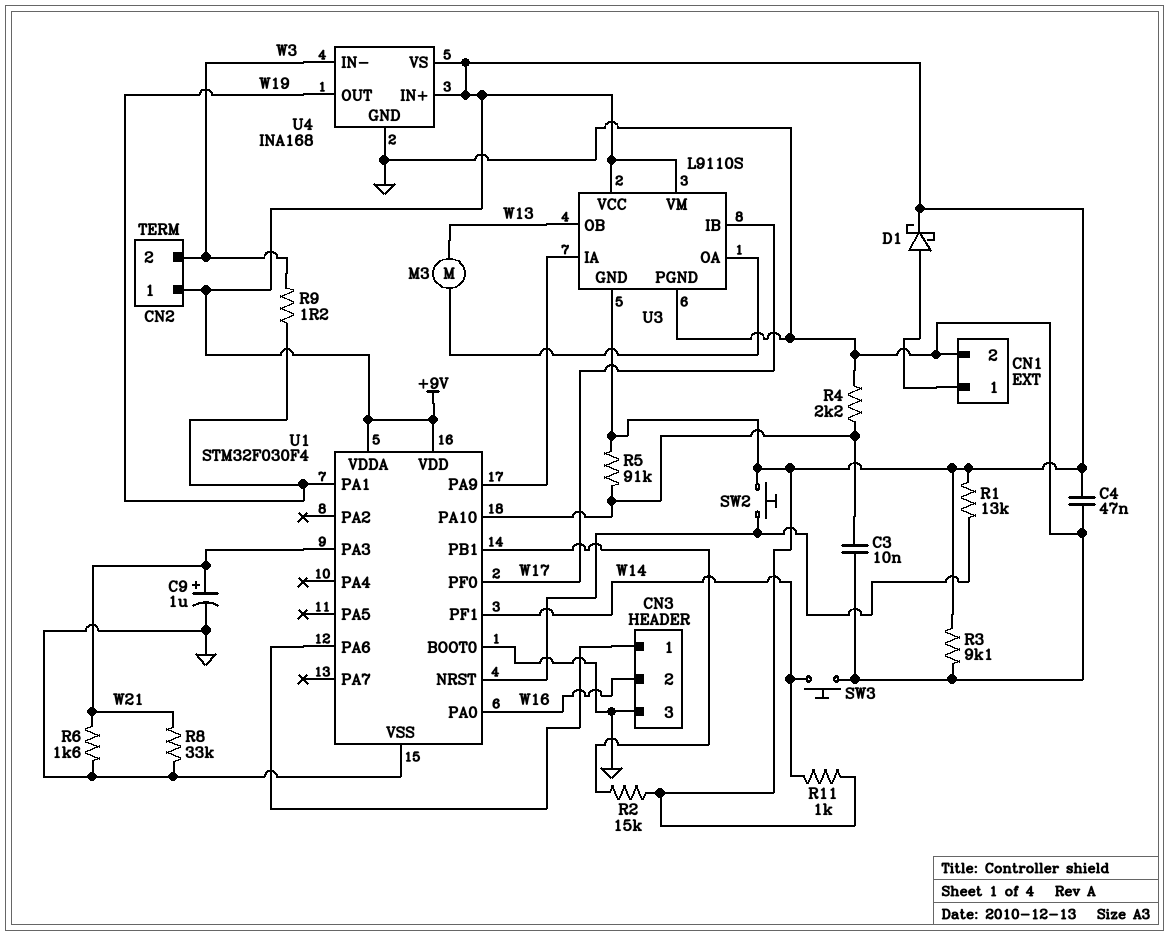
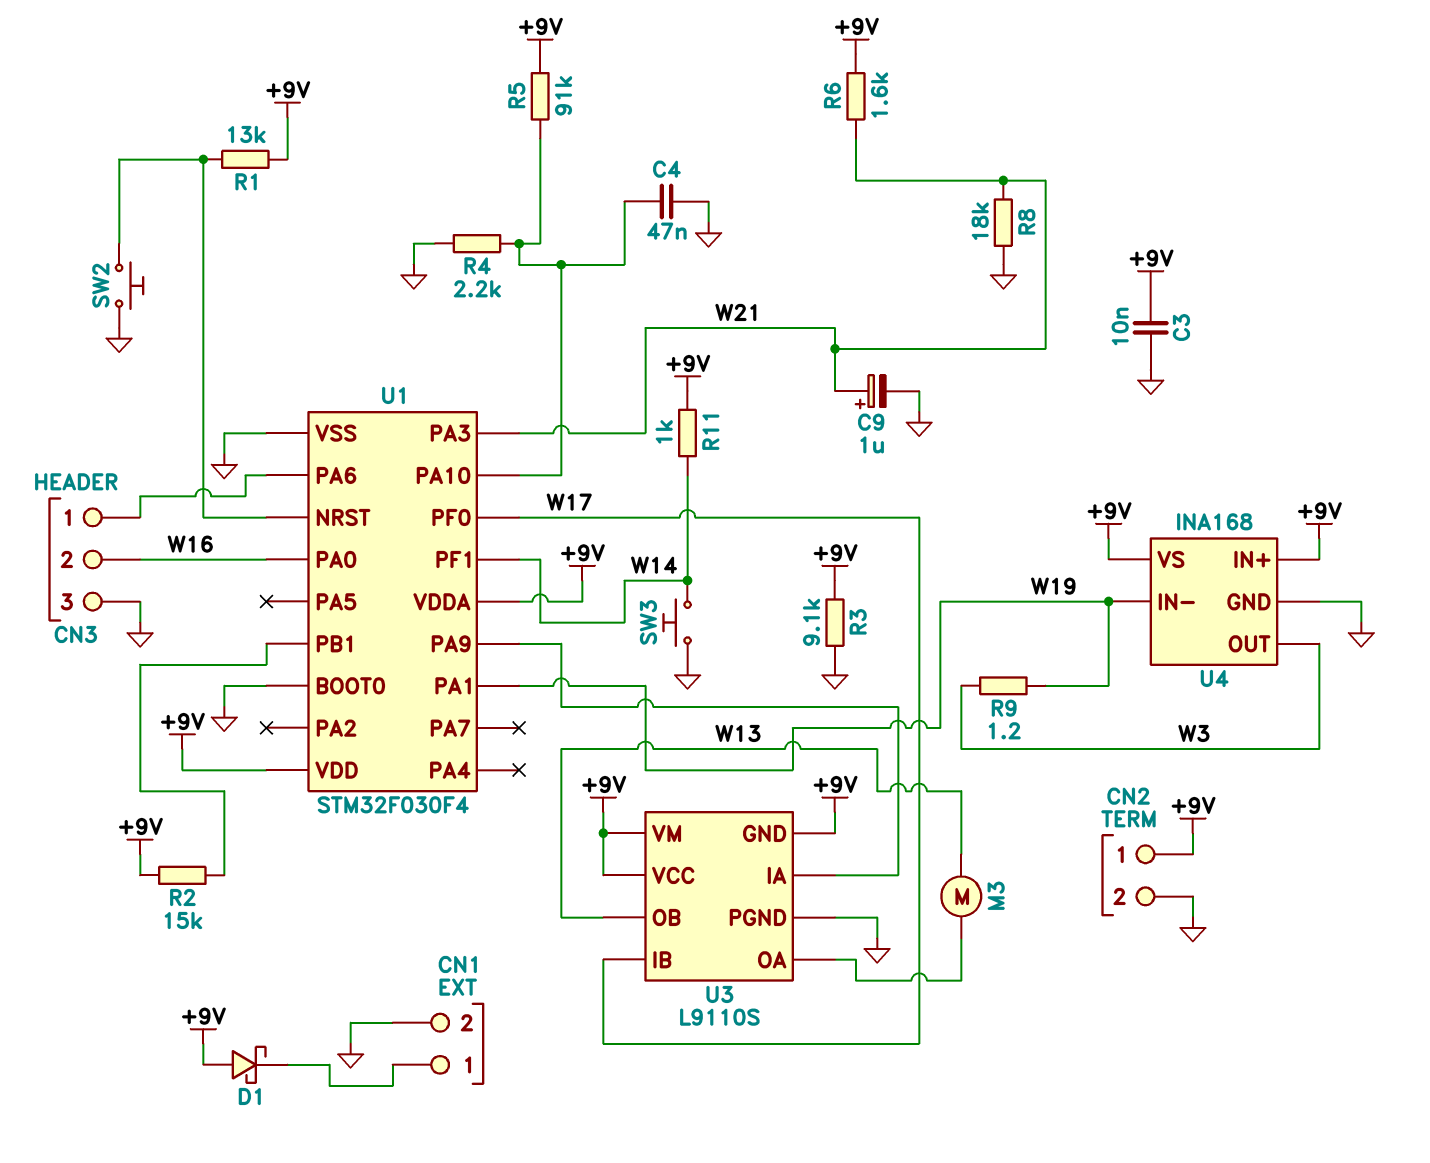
C3: 10nF (GND, U1/PA10) -> 10nF (+9V, GND)
C4: 47nF (+9V, GND) -> 47nF (GND, U1/PA10)
CN2 pin 2: W3 -> GND
D1: schottky (A CN1/1, K +9V) -> schottky (A +9V, K CN1/1)
R6: 1.6k (GND, W21) -> 1.6k (+9V, W21)
R8: 33k (GND, W21) -> 18k (GND, W21)
SW2: button (+9V, U1/NRST) -> button (GND, U1/NRST)
U4 pin IN-: W3 -> W19
U4 pin OUT: W19 -> W3

